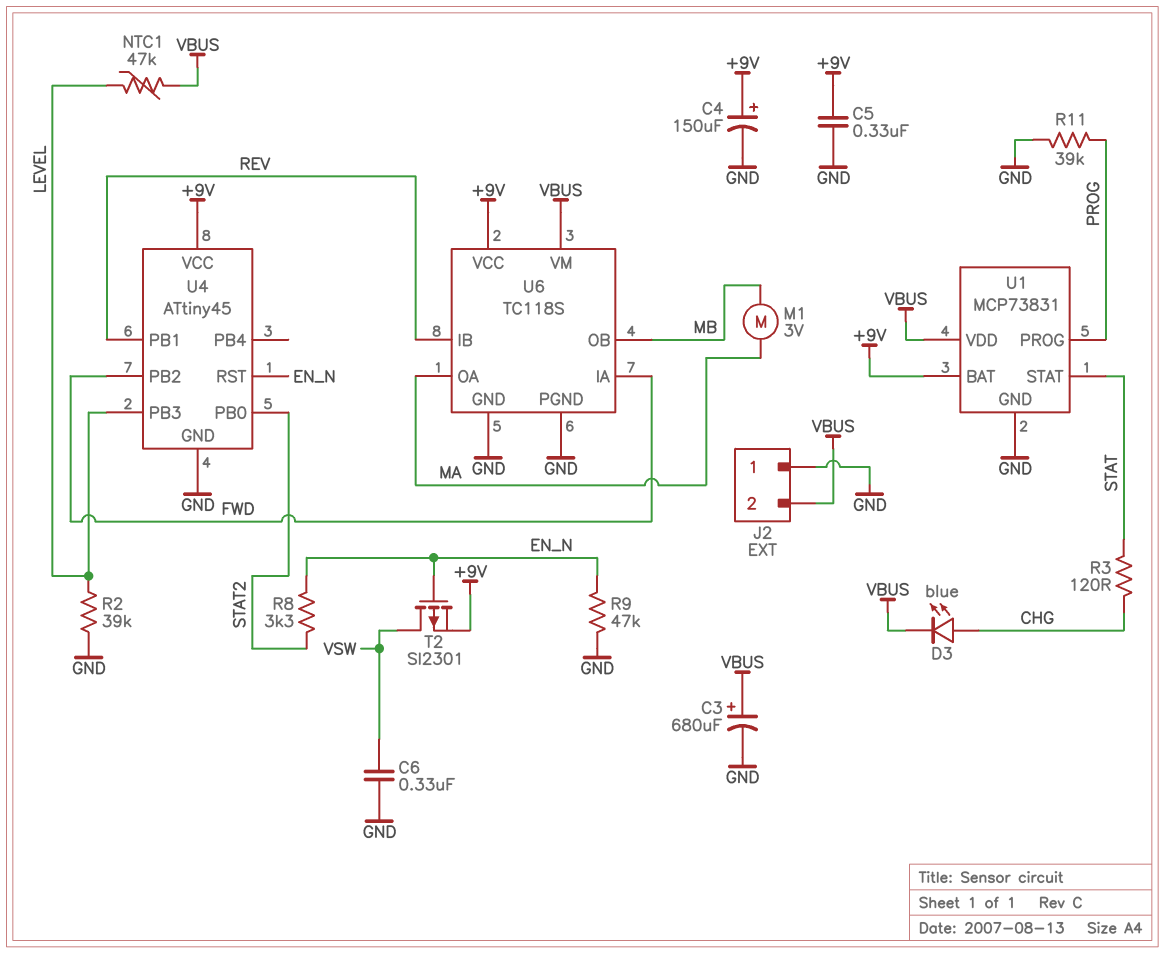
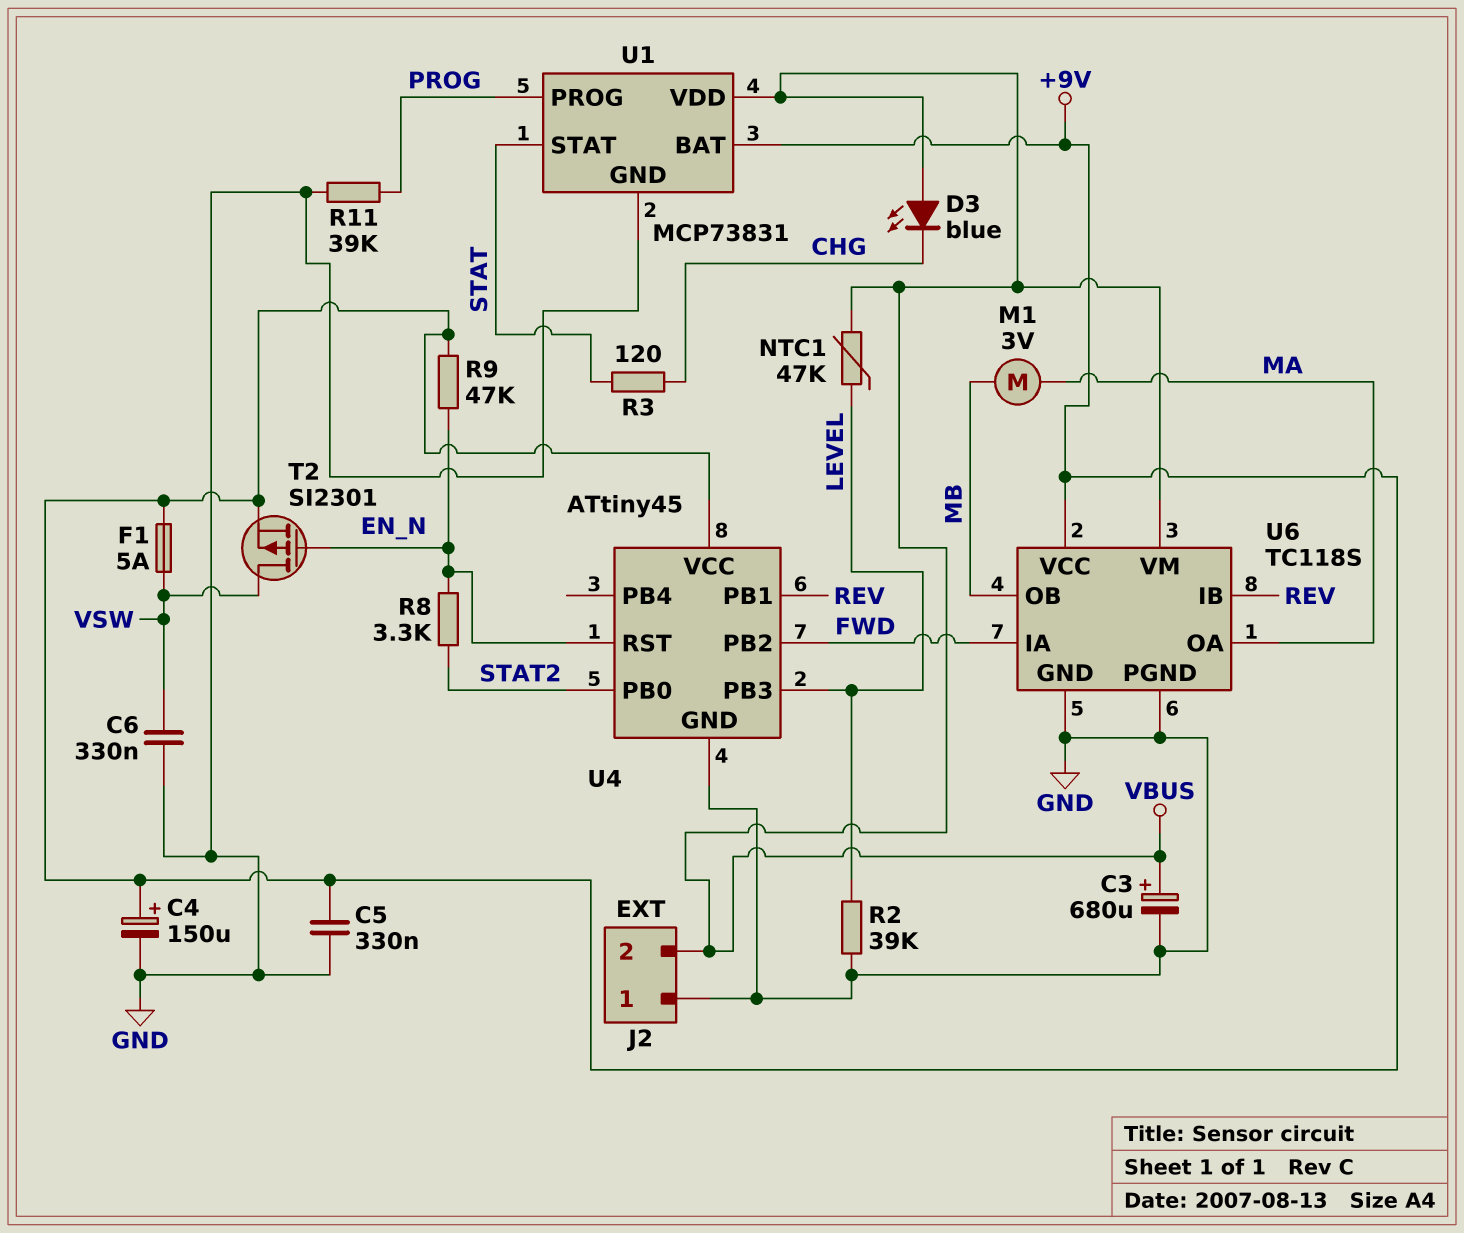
D3: LED blue (A CHG, K VBUS) -> LED blue (A VBUS, K CHG)
F1: none -> 5A (+9V, VSW)
R9: 47k (EN_N, GND) -> 47k (+9V, EN_N)

